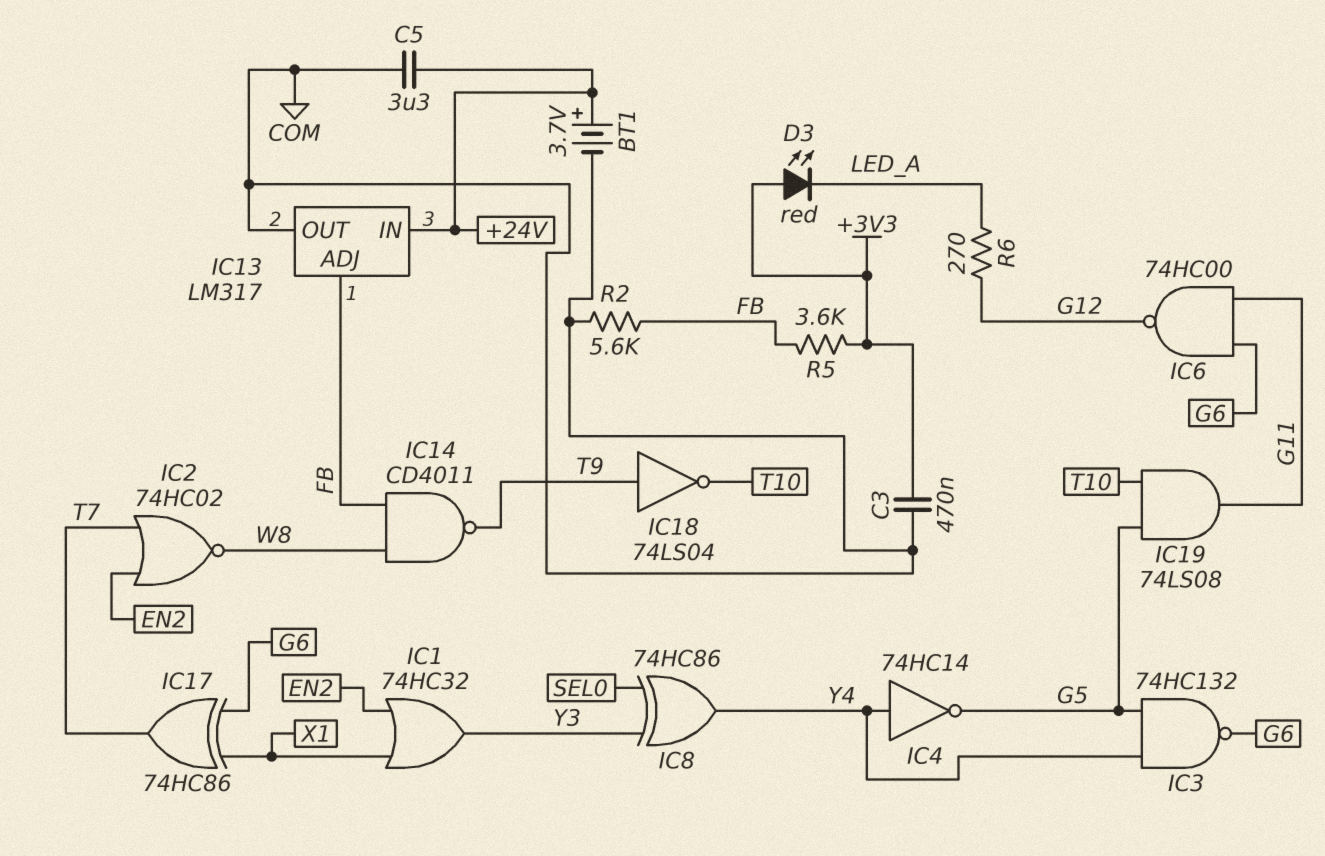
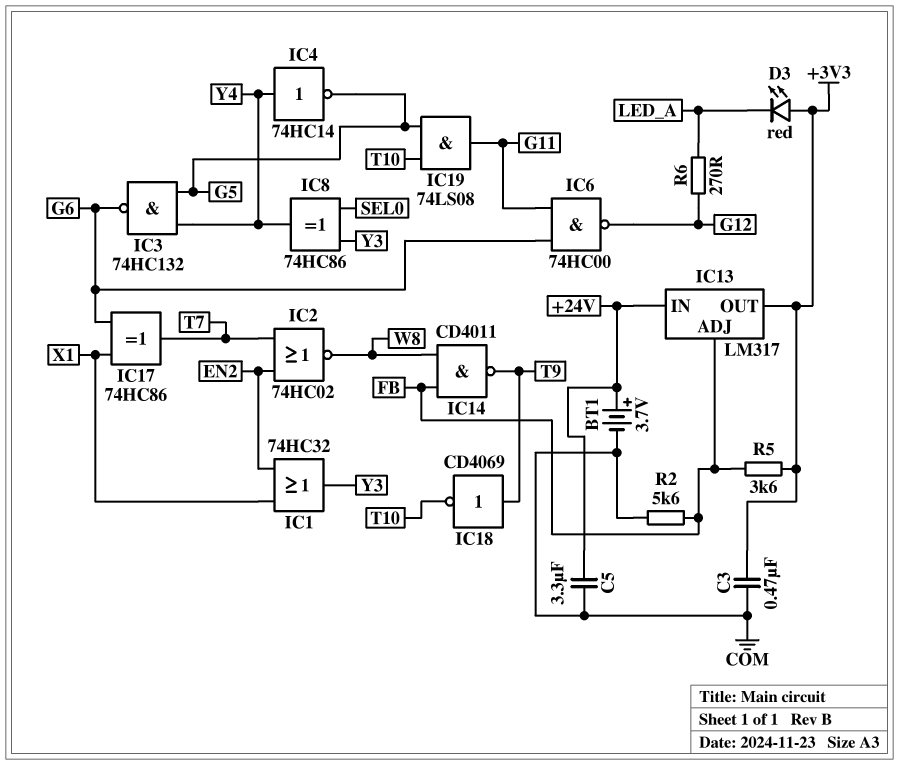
IC13 pin OUT: COM -> +3V3
IC18: NOT 74LS04 (in T9, out T10) -> NOT CD4069 (in T9, out T10)

